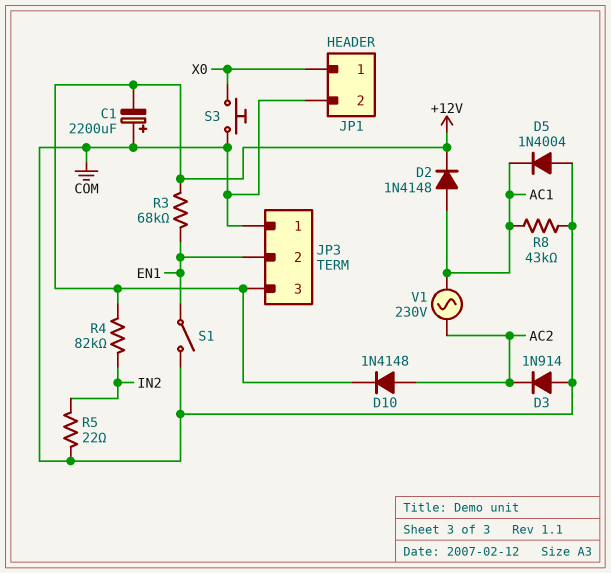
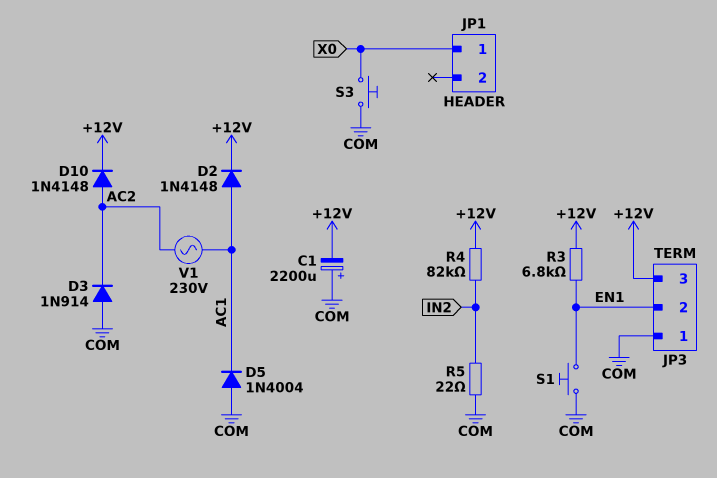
JP1 pin 2: COM -> none
R3: 68k (+12V, EN1) -> 6.8k (+12V, EN1)
R8: 43k (AC1, COM) -> none
S1: switch (COM, EN1) -> button (COM, EN1)

